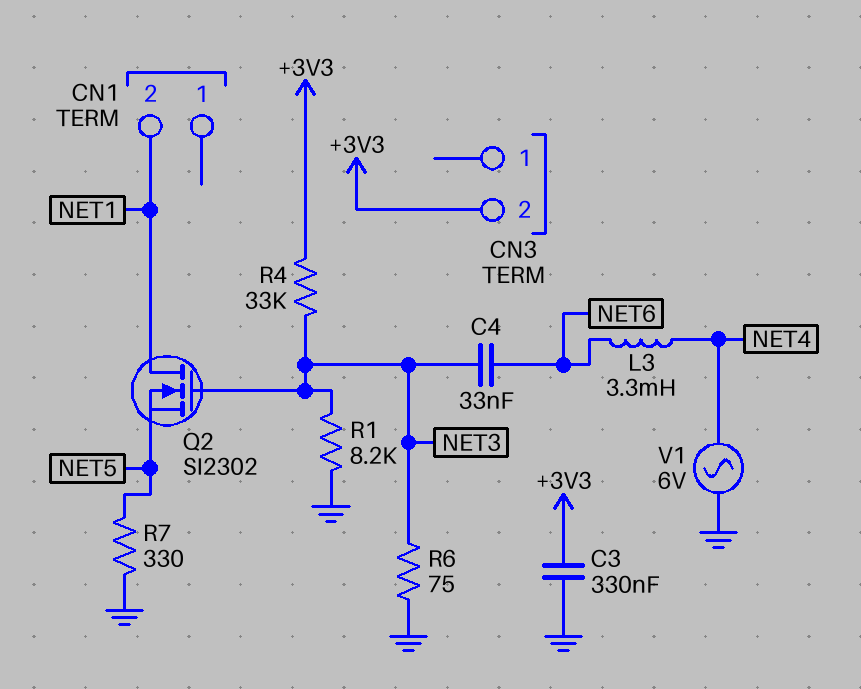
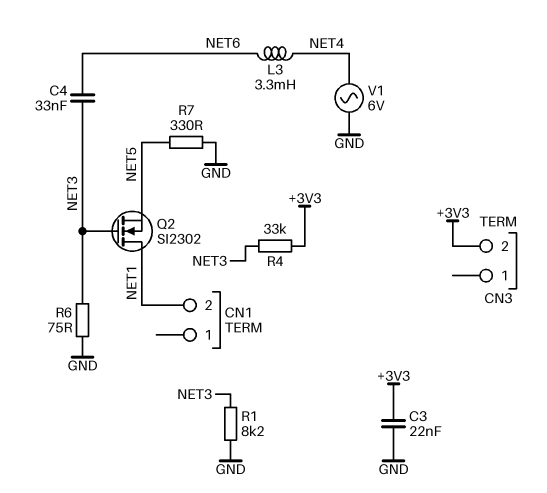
C3: 330nF (+3V3, GND) -> 22nF (+3V3, GND)

